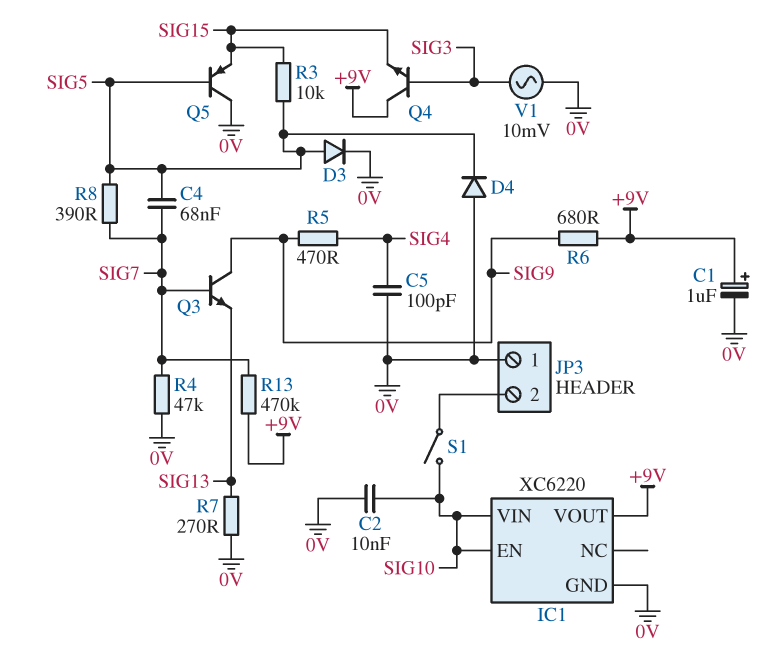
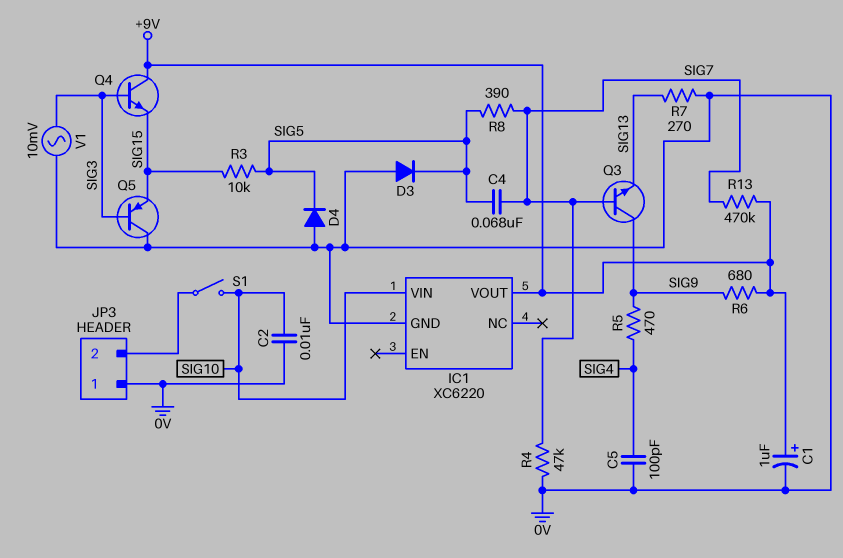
D3: diode (A SIG5, K 0V) -> diode (A 0V, K SIG5)
IC1 pin EN: SIG10 -> none
Q5: PNP (B SIG5, C 0V, E SIG15) -> PNP (B SIG3, C 0V, E SIG15)

